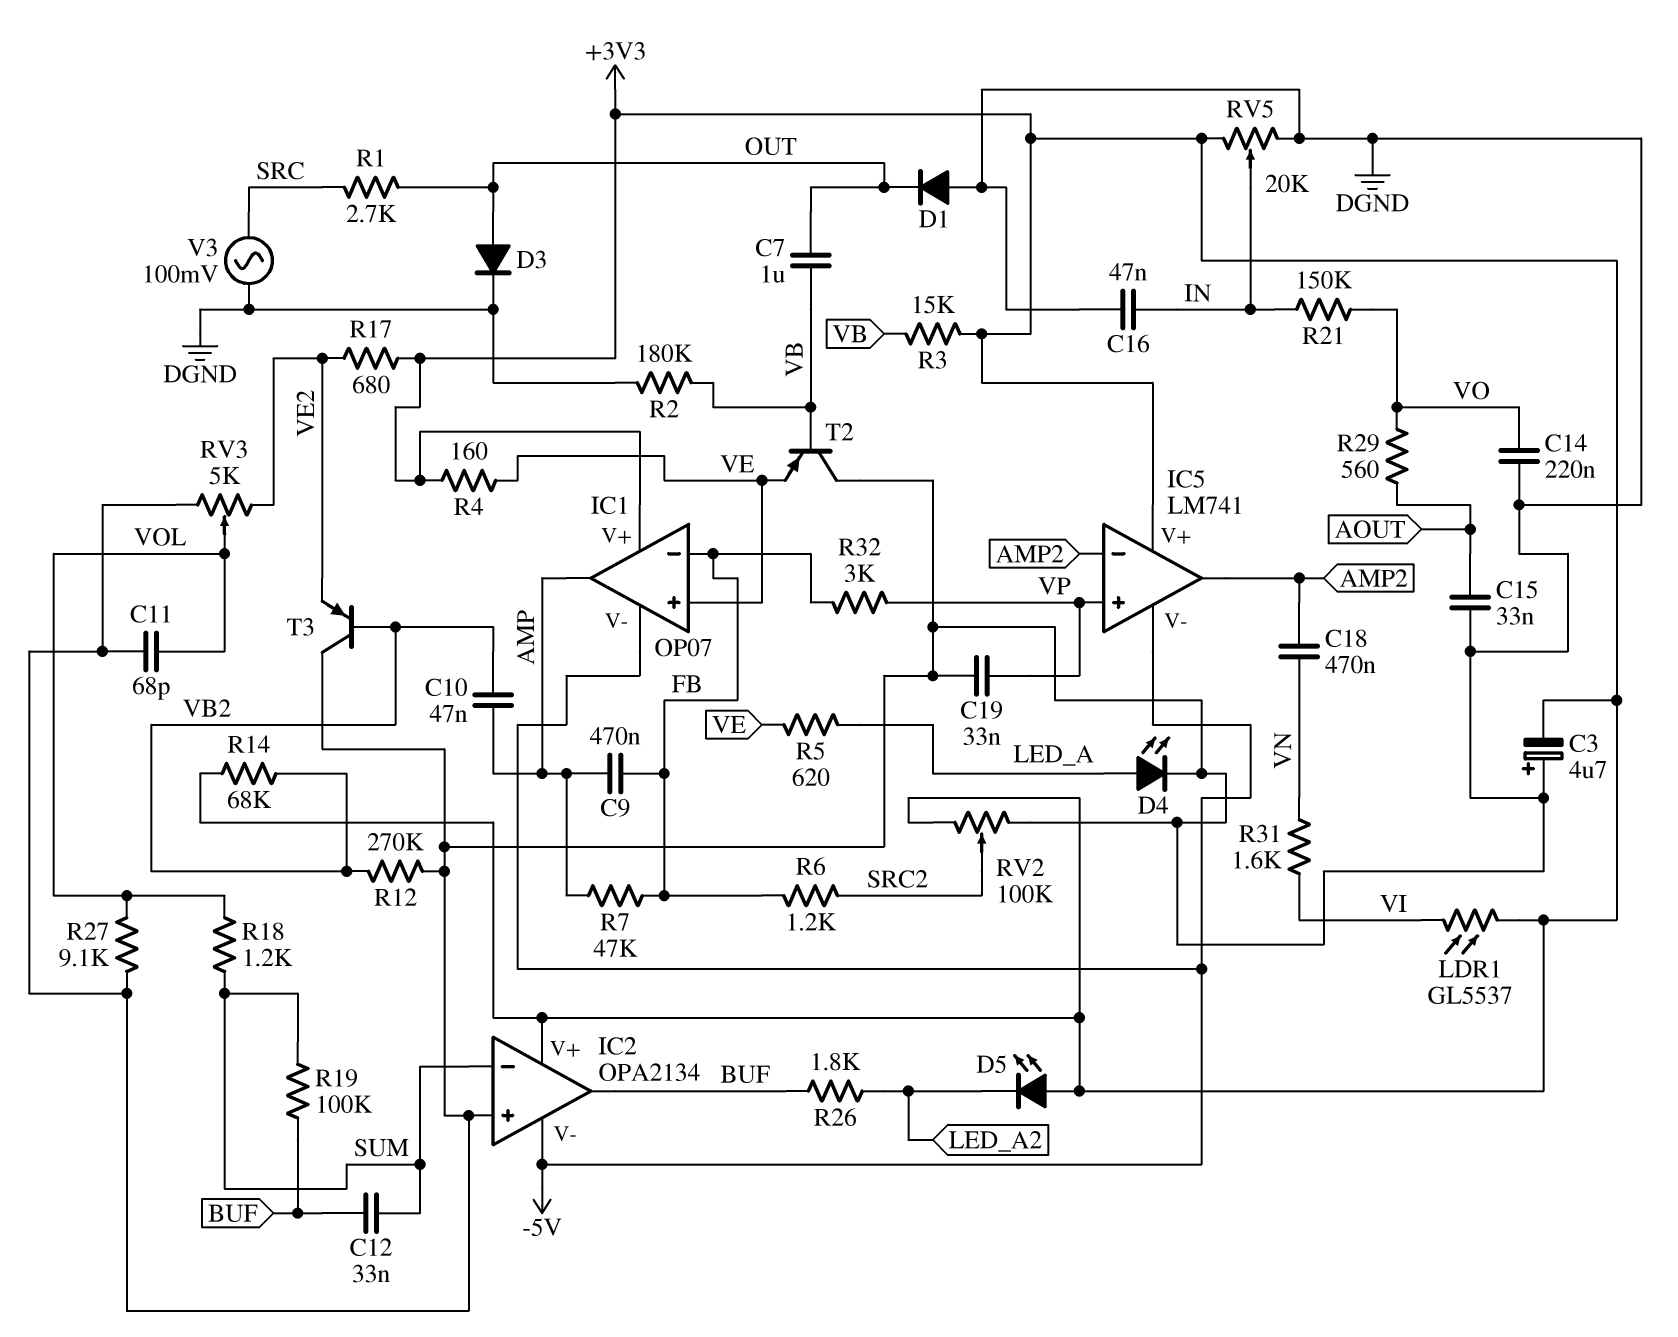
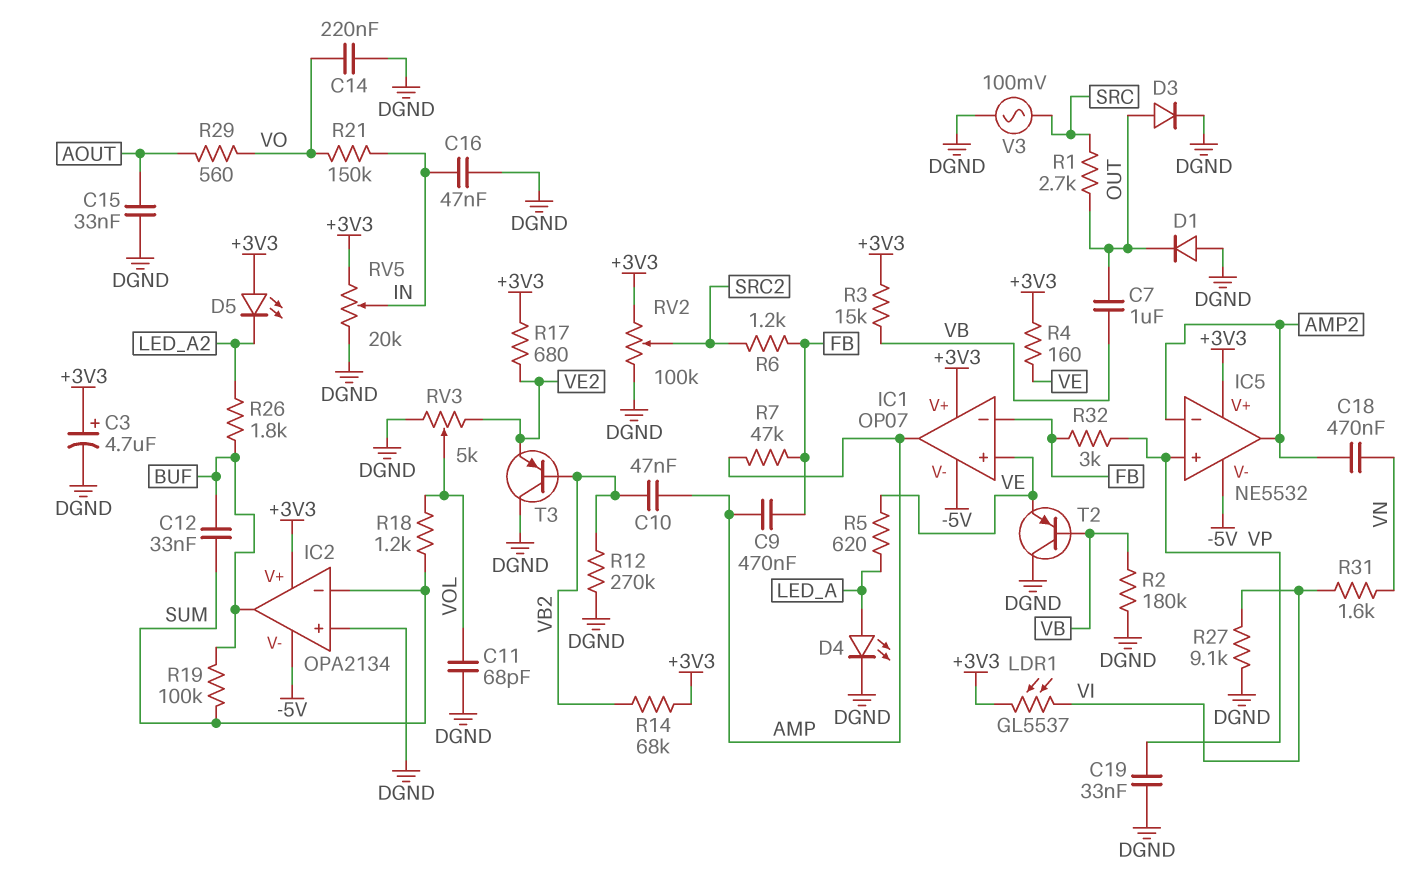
C3: 4.7uF (plus DGND, minus +3V3) -> 4.7uF (plus +3V3, minus DGND)
IC5: LM741 -> NE5532
R27: 9.1k (DGND, VOL) -> 9.1k (DGND, VI)

